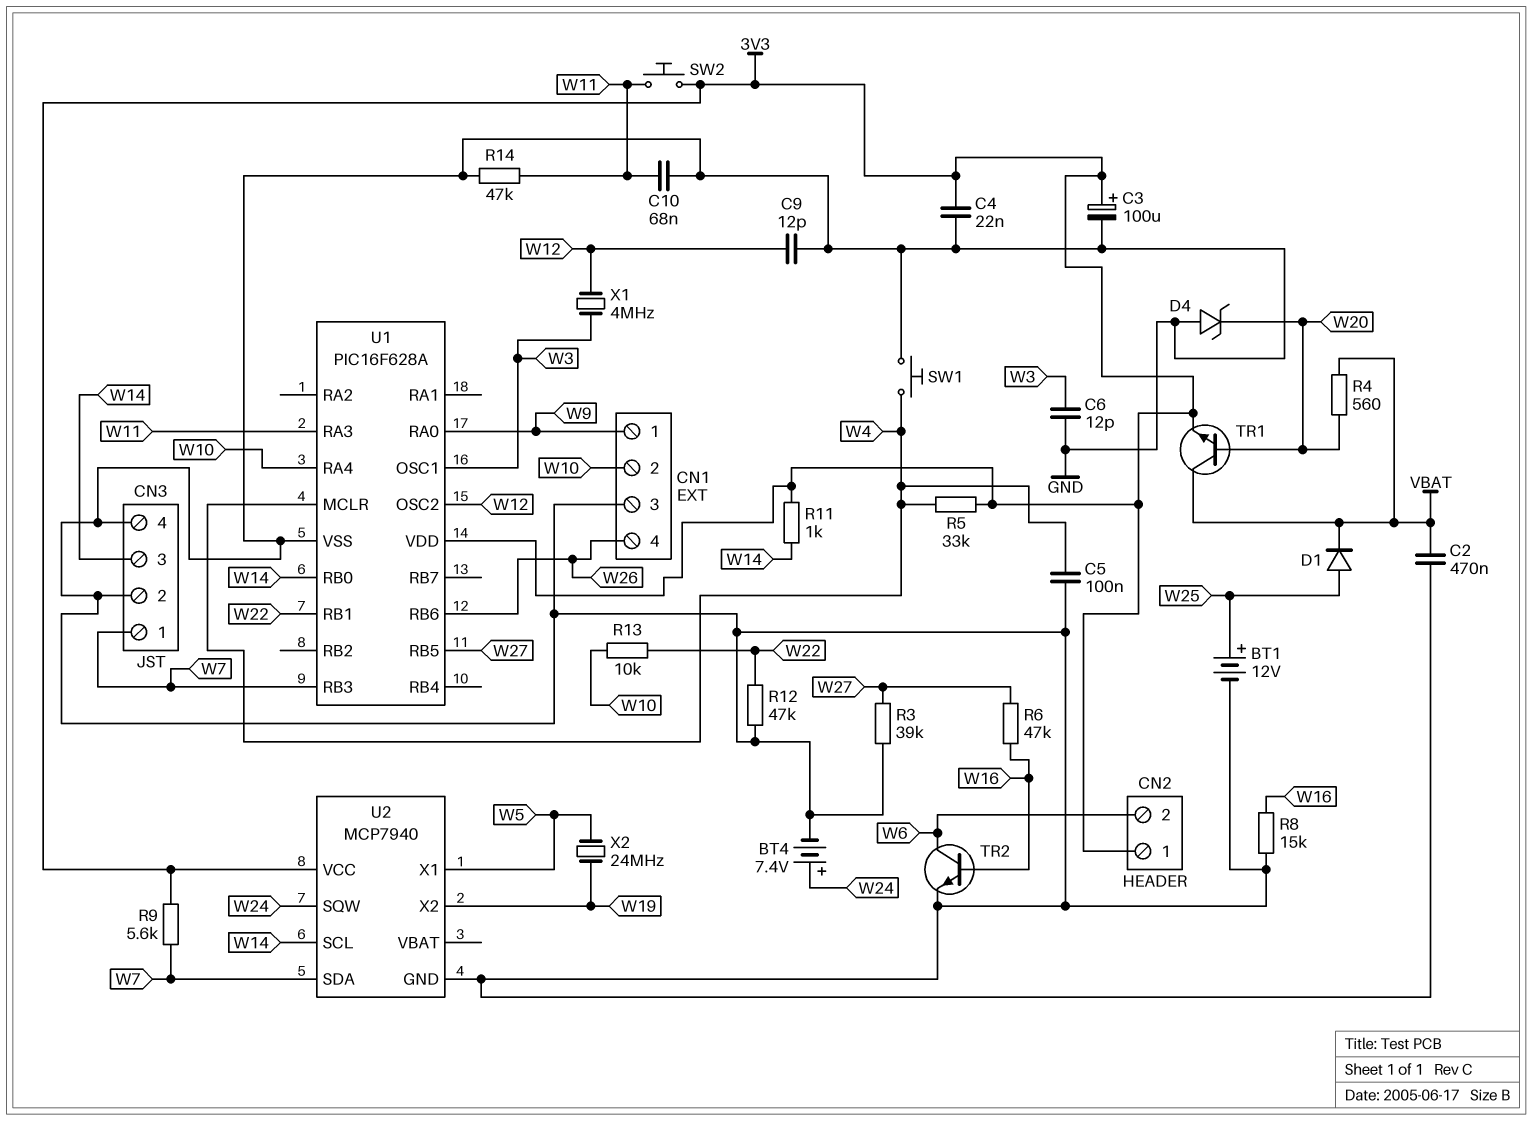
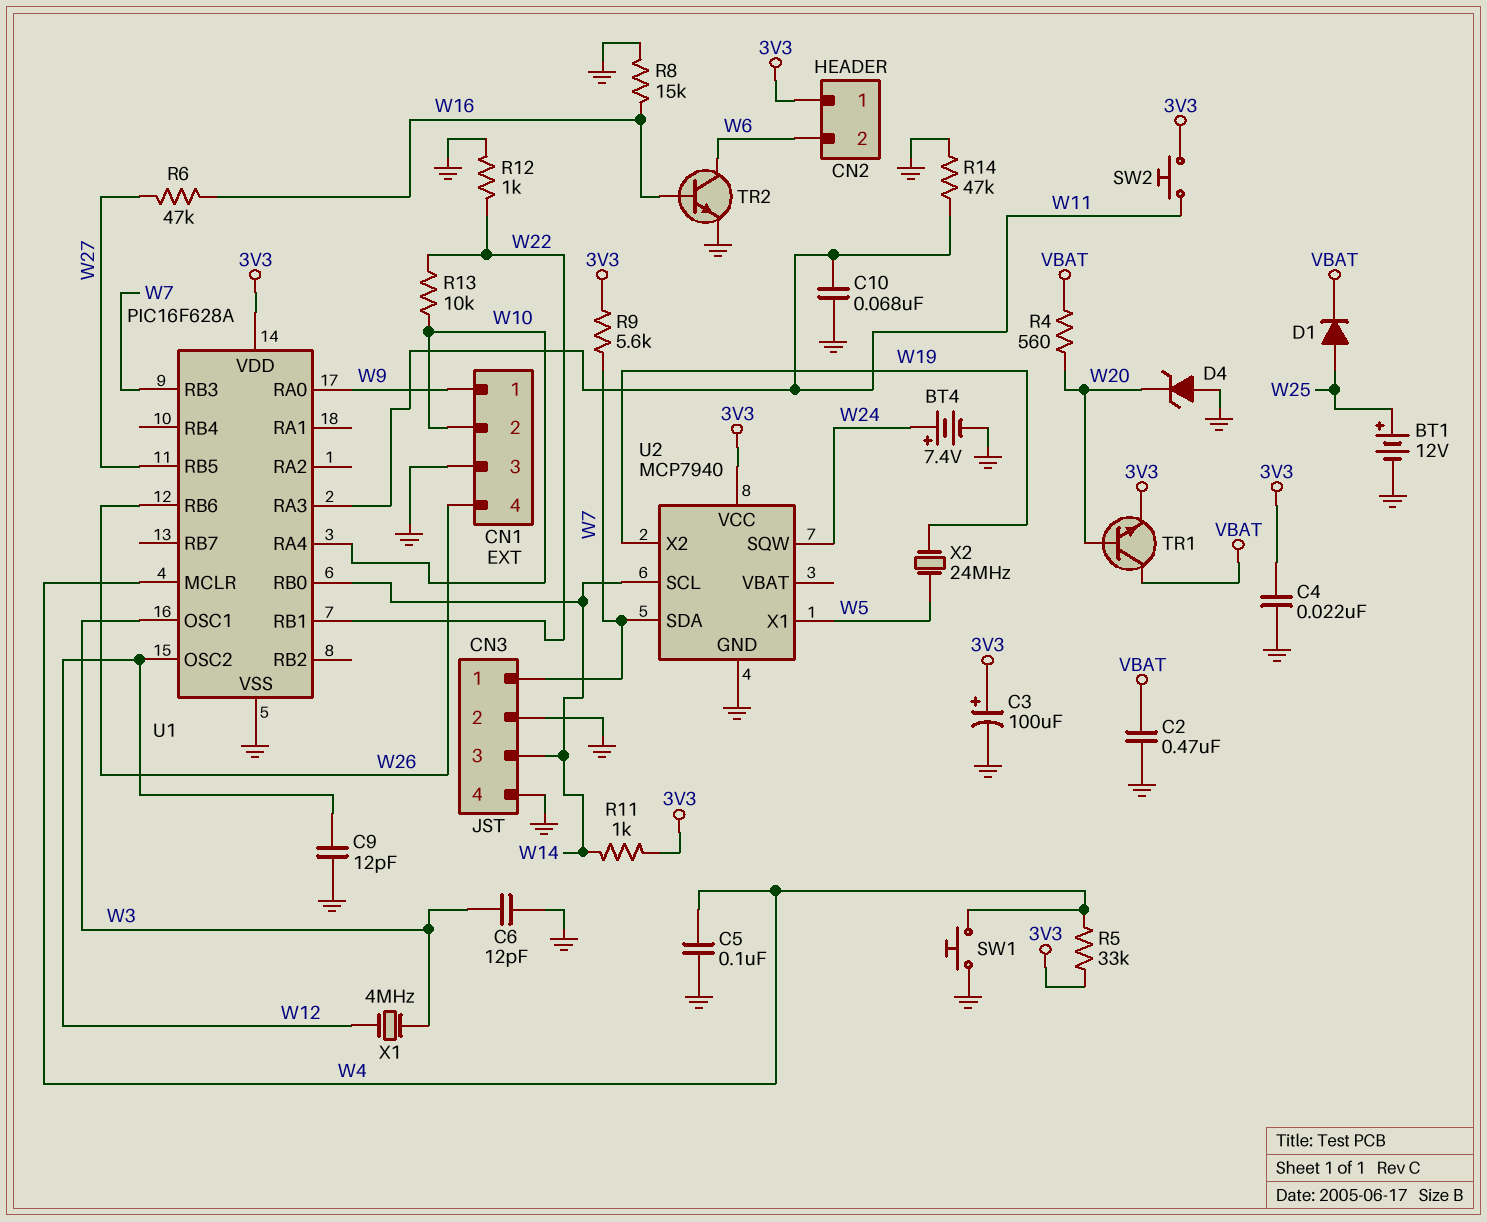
R3: 39k (GND, W27) -> none
R12: 47k (GND, W22) -> 1k (GND, W22)

